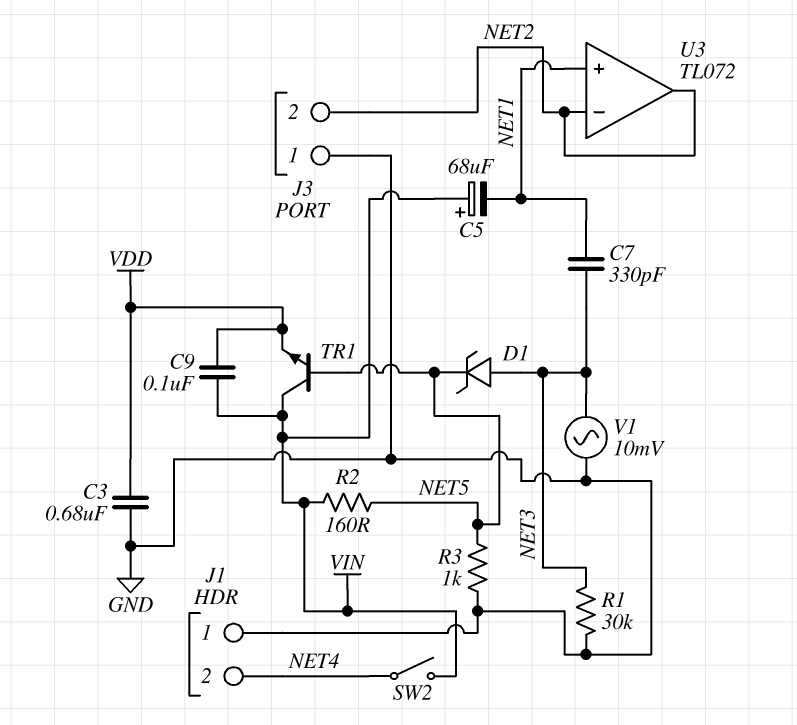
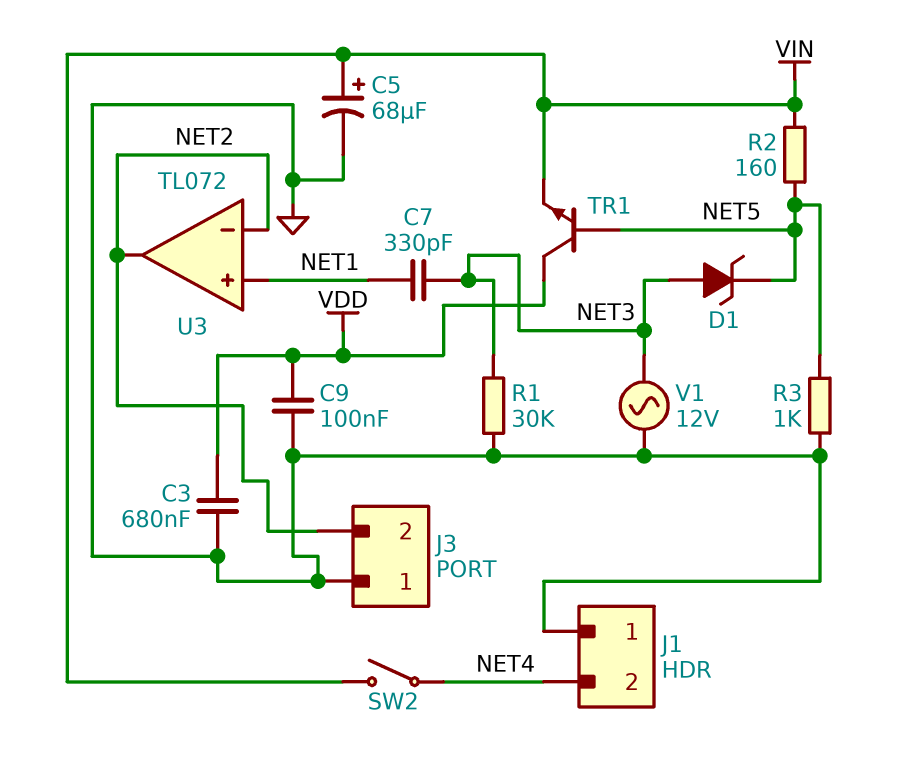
C5: 68uF (plus VIN, minus NET1) -> 68uF (plus VIN, minus GND)
C9: 100nF (VDD, VIN) -> 100nF (GND, VDD)
TR1: NPN (B NET5, C VIN, E VDD) -> NPN (B NET5, C VDD, E VIN)
V1: AC 10mV (GND, NET3) -> AC 12V (GND, NET3)

